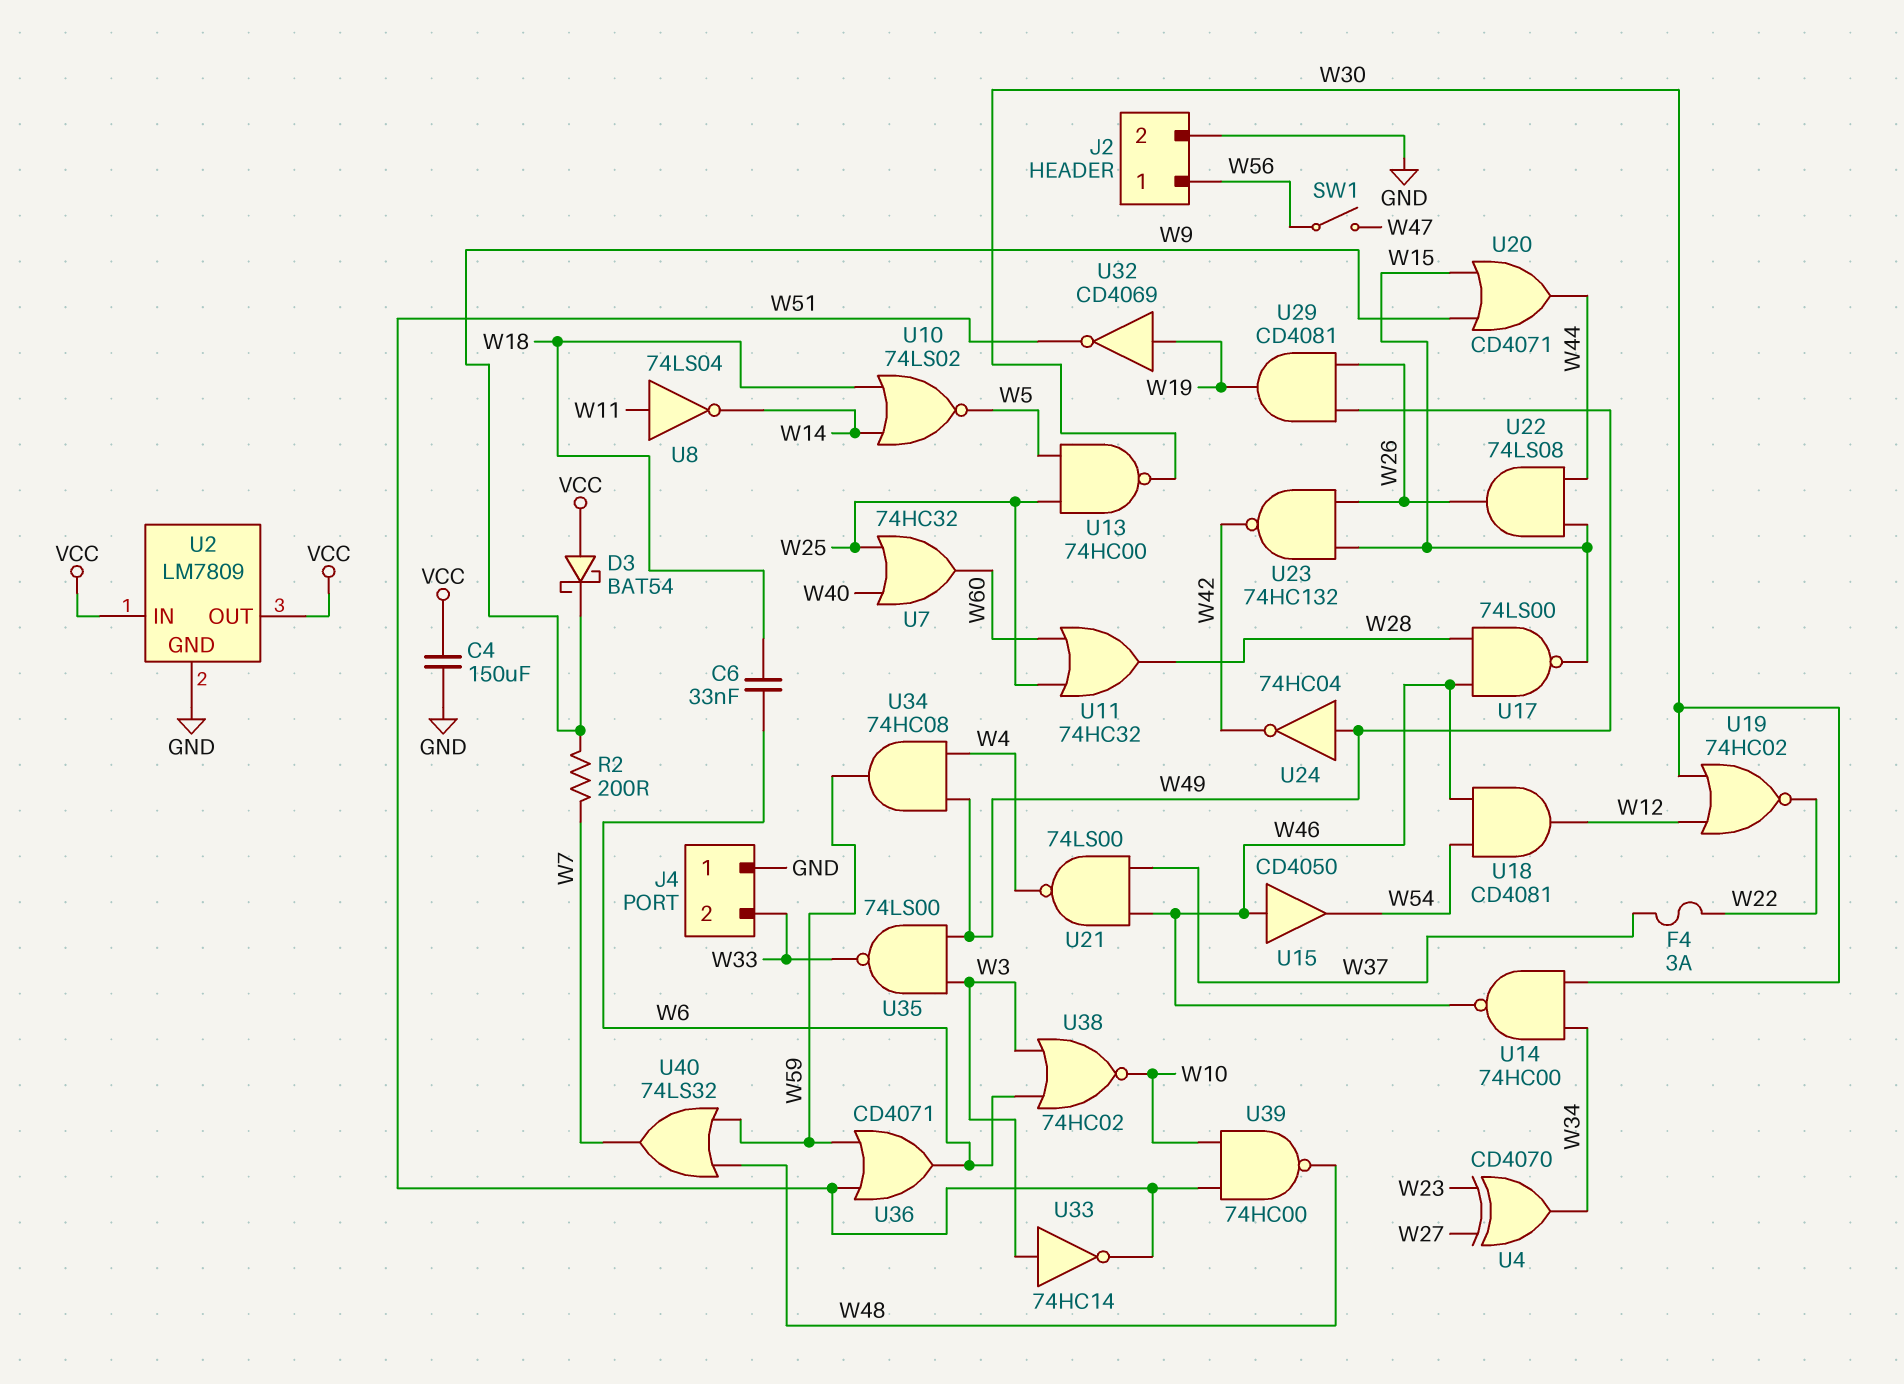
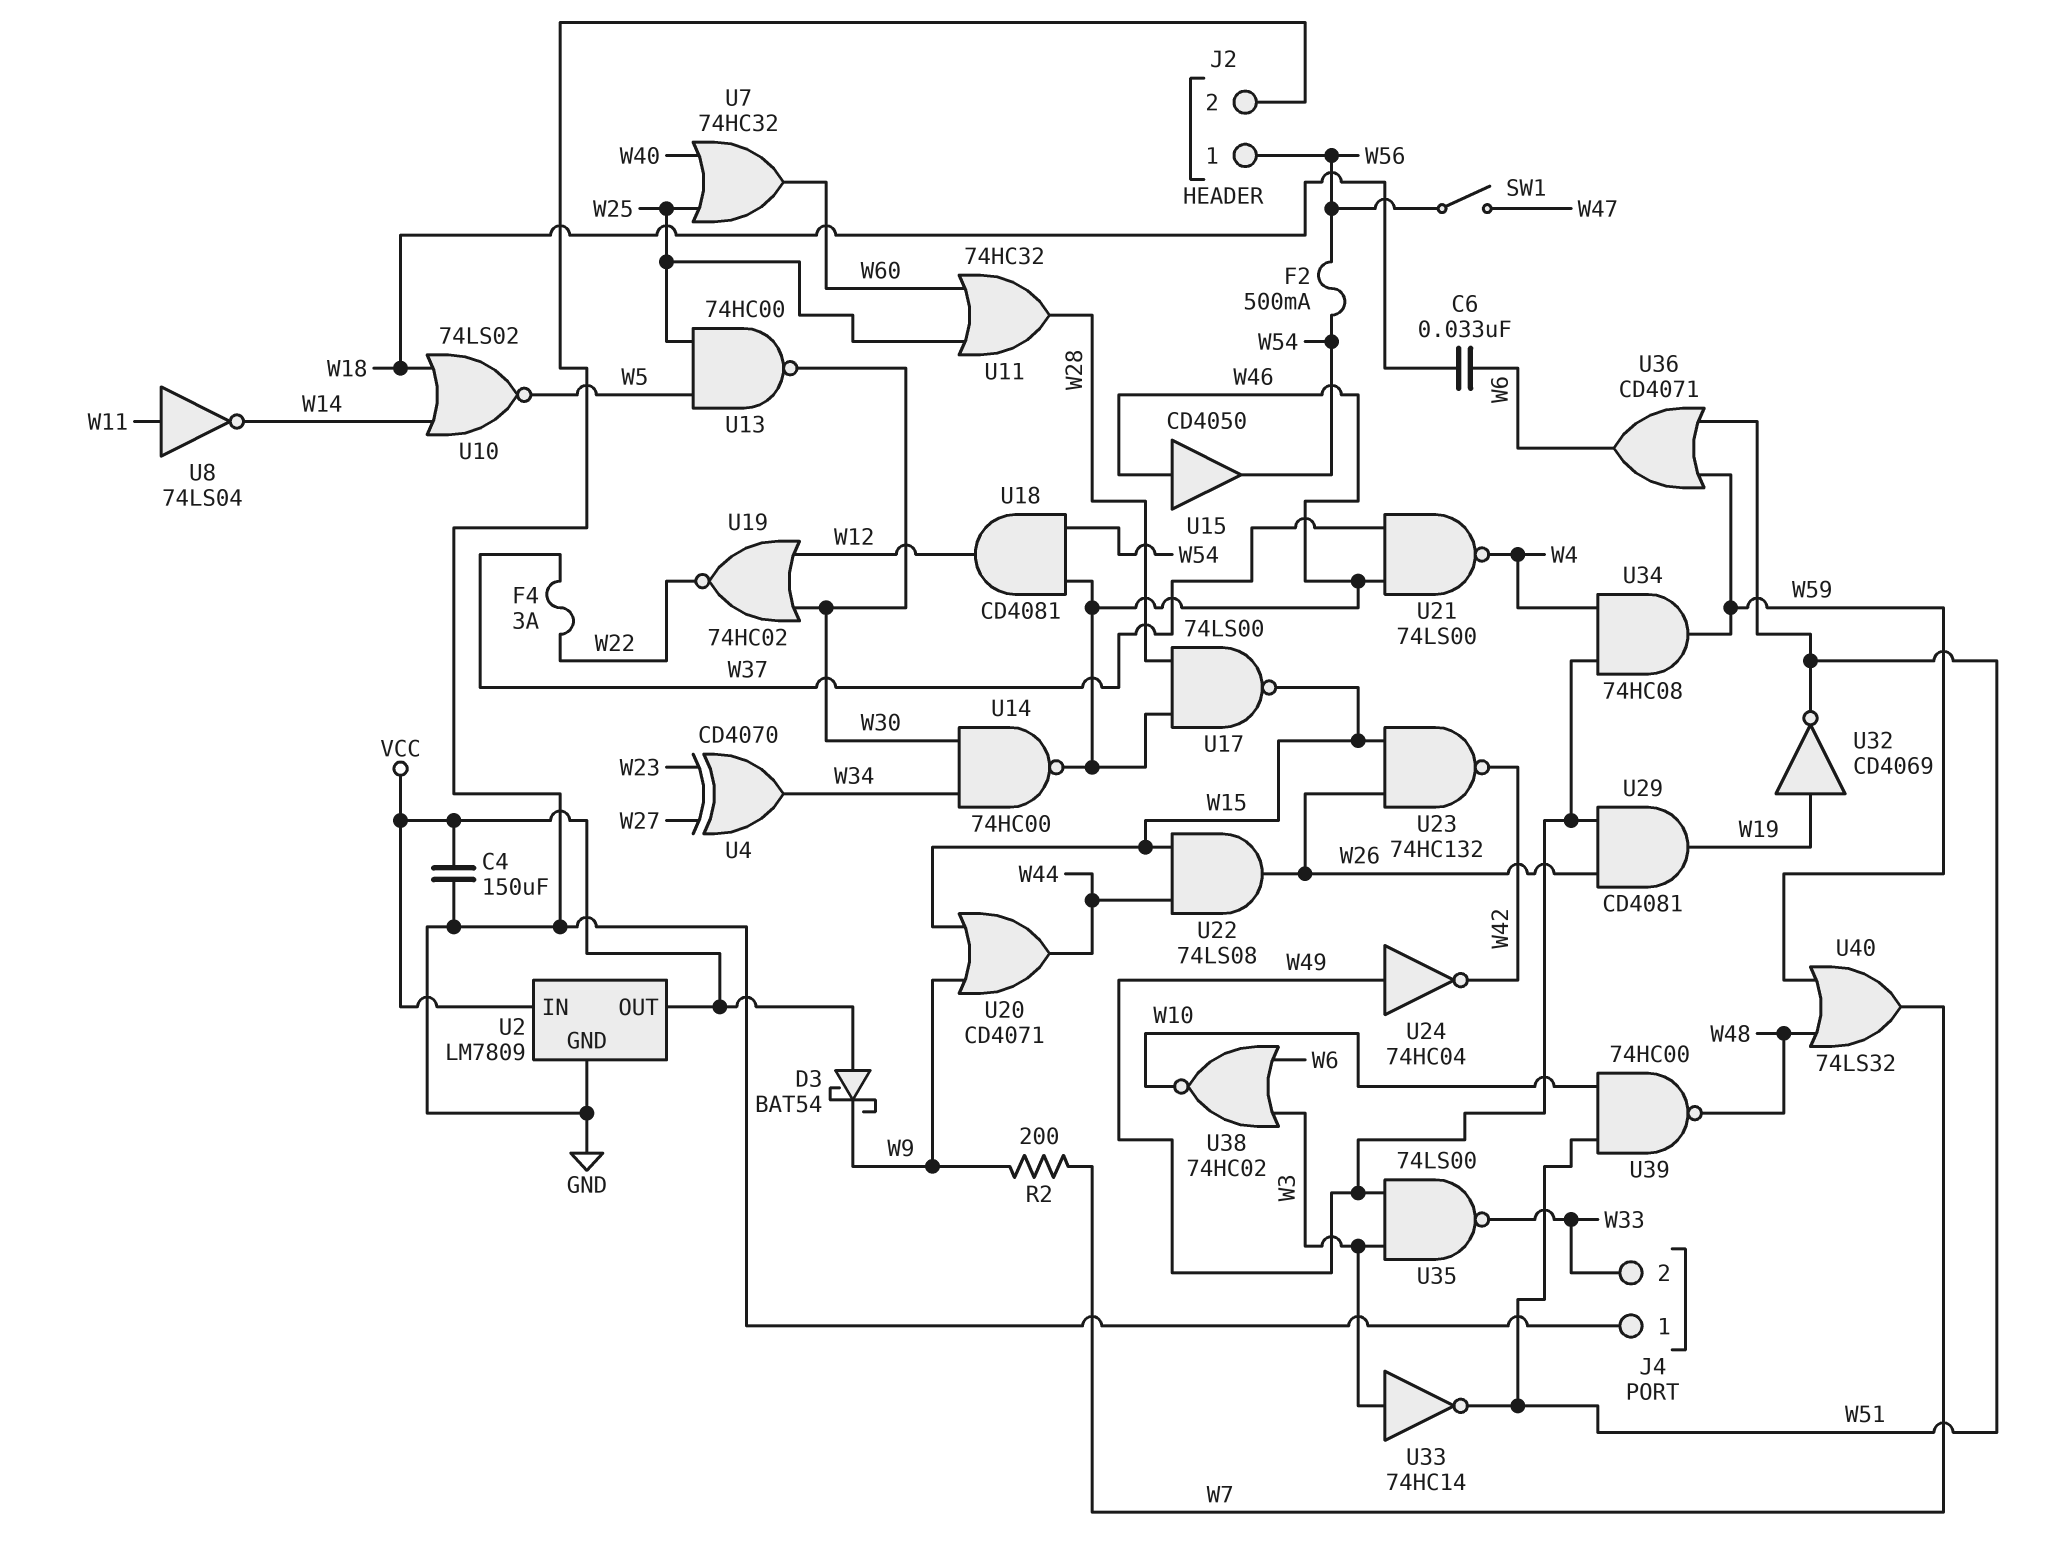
F2: none -> 500mA (W54, W56)

